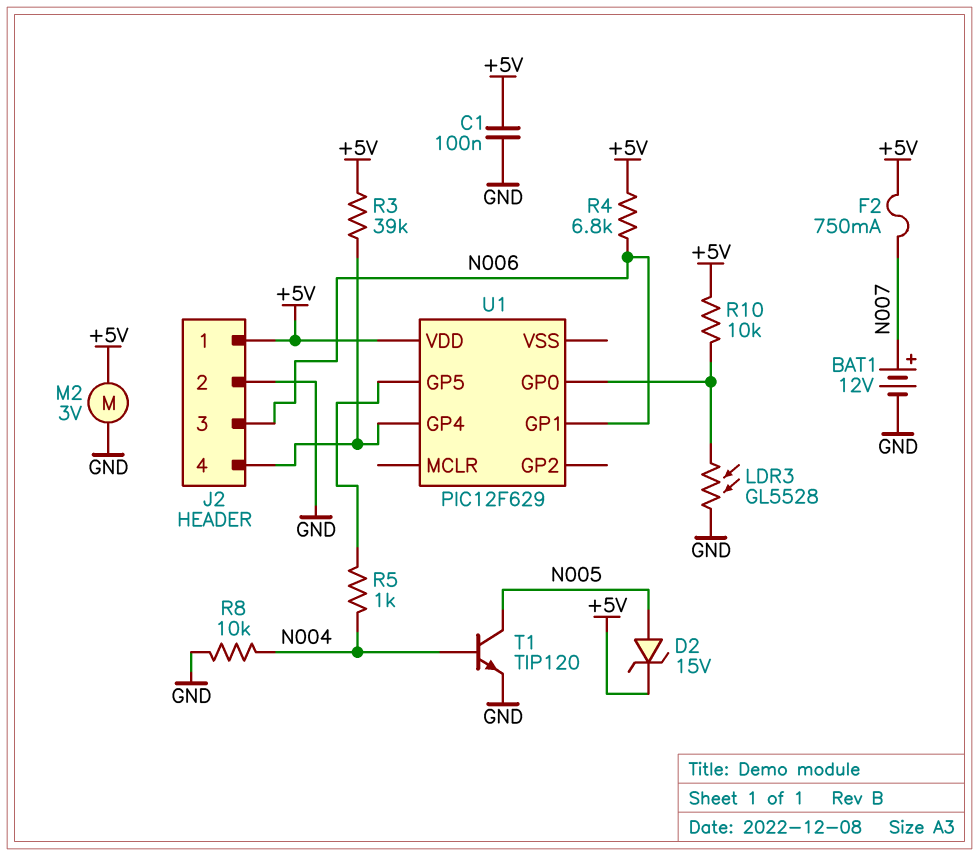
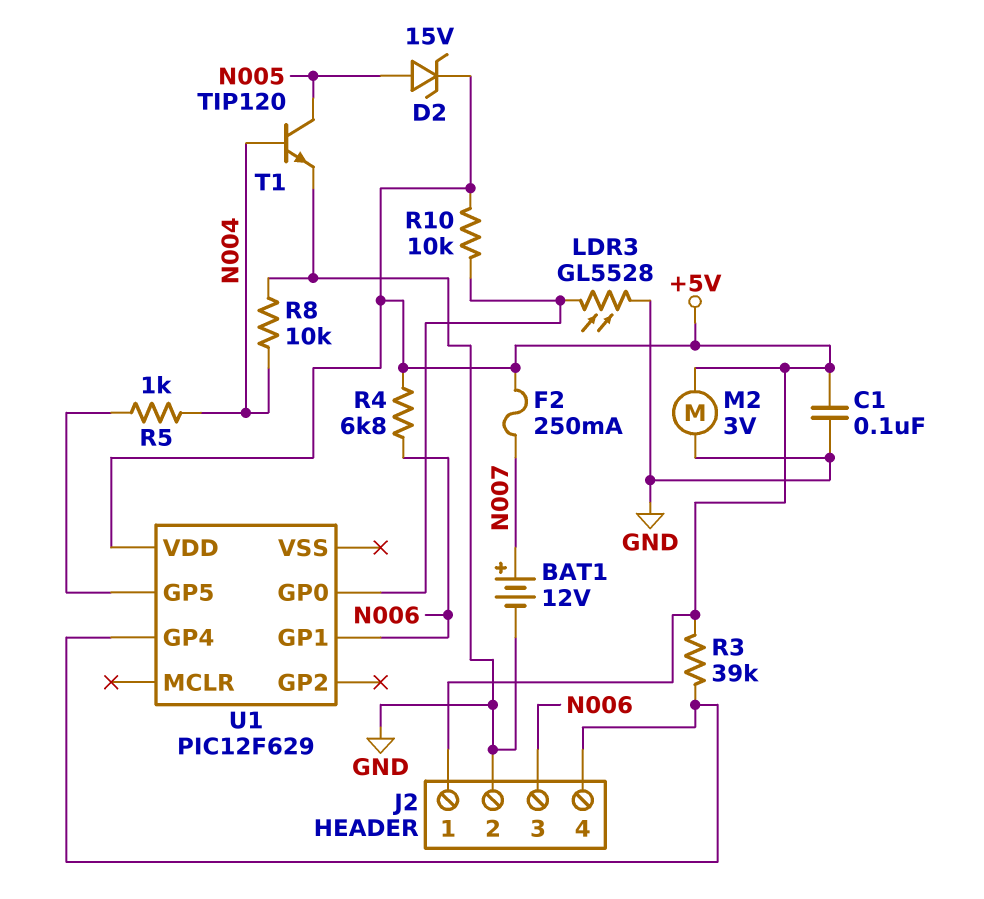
F2: 750mA (+5V, N007) -> 250mA (+5V, N007)

